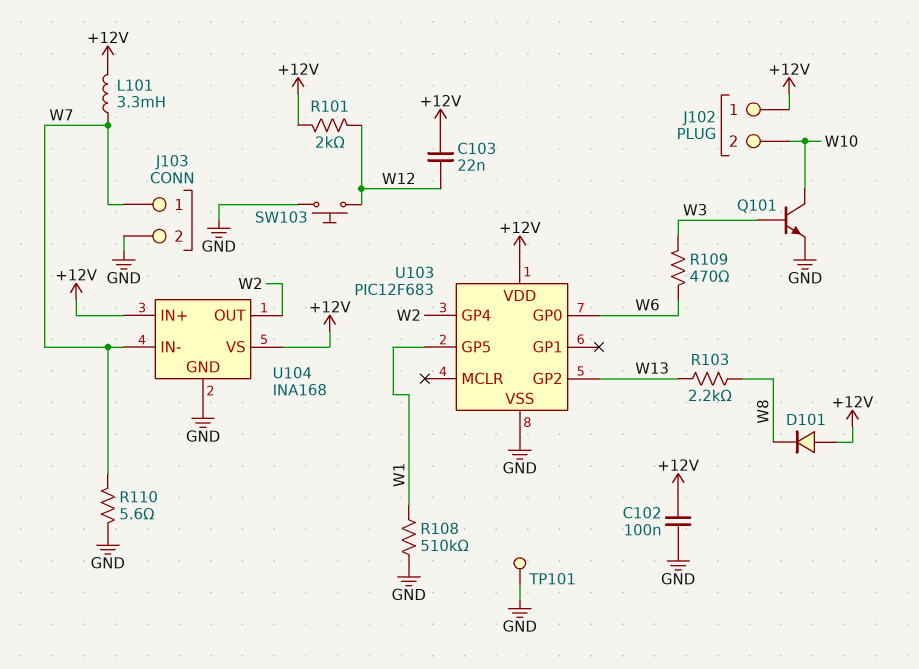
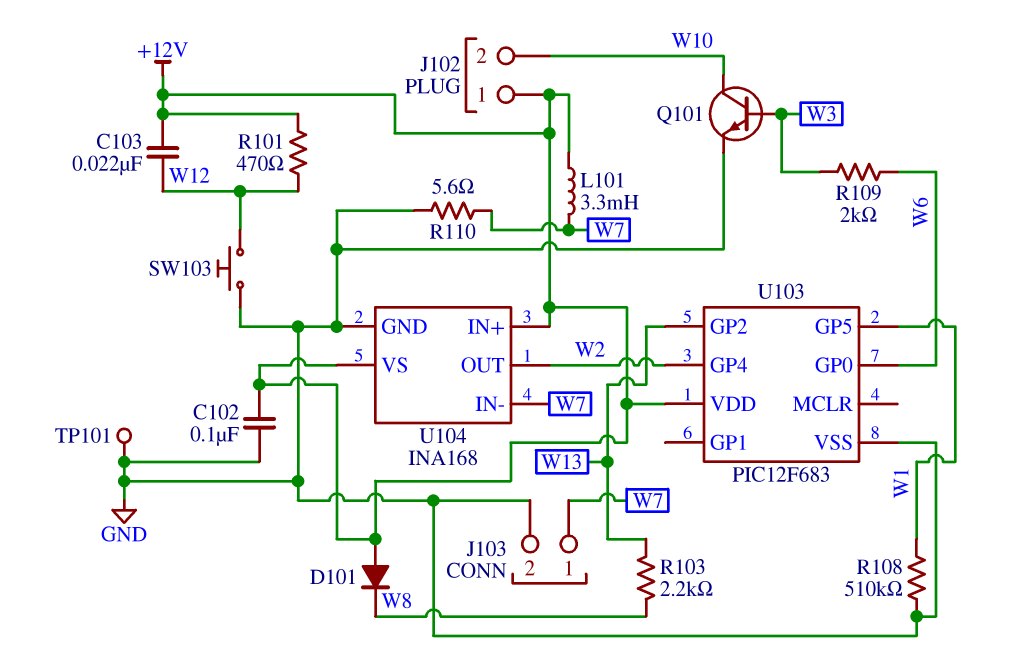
R101: 2k (+12V, W12) -> 470 (+12V, W12)
R109: 470 (W3, W6) -> 2k (W3, W6)

